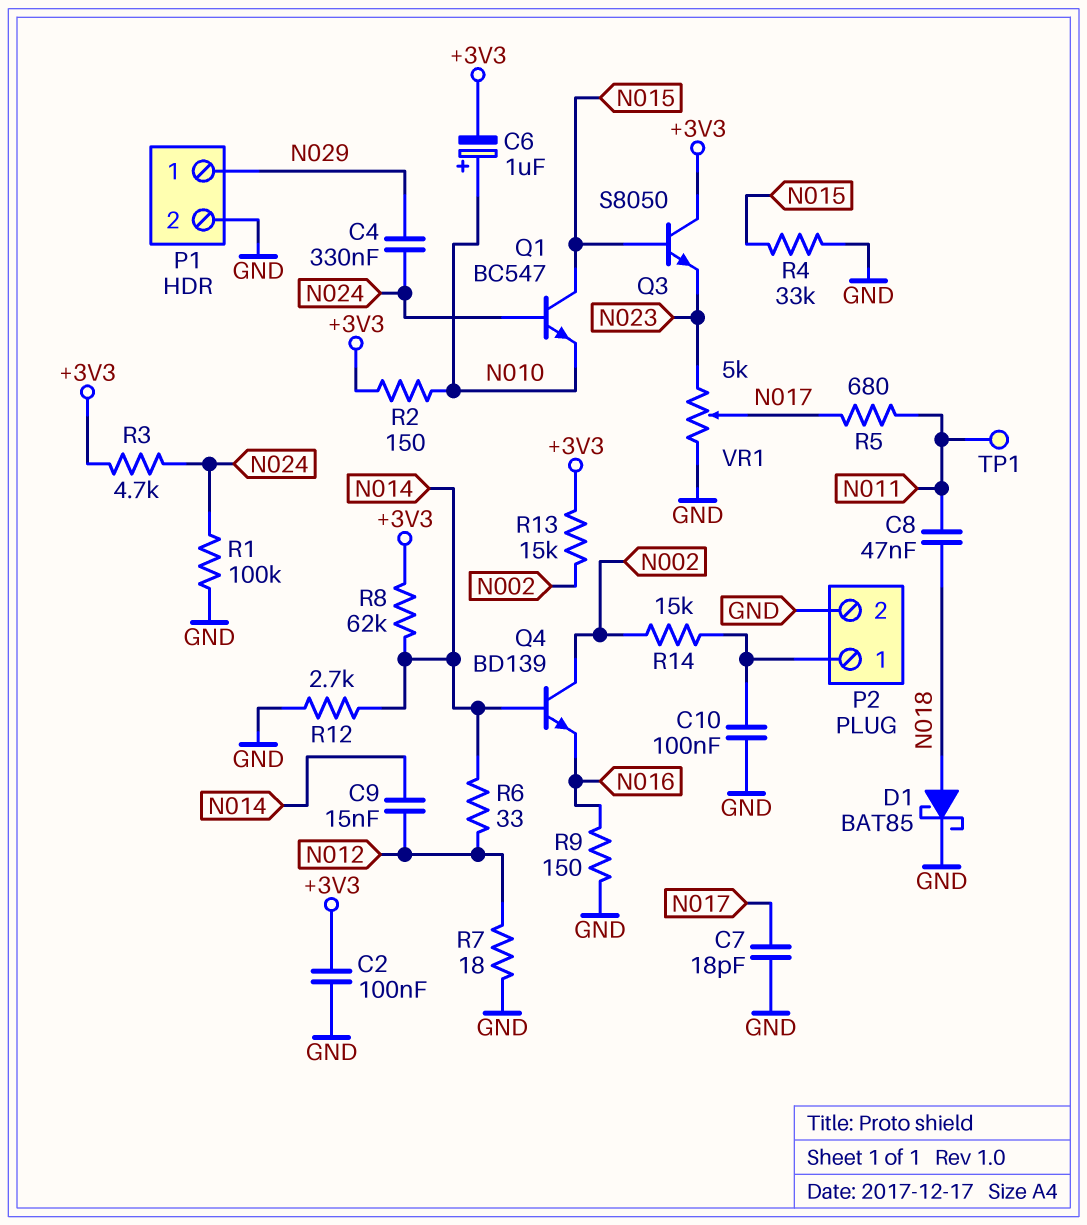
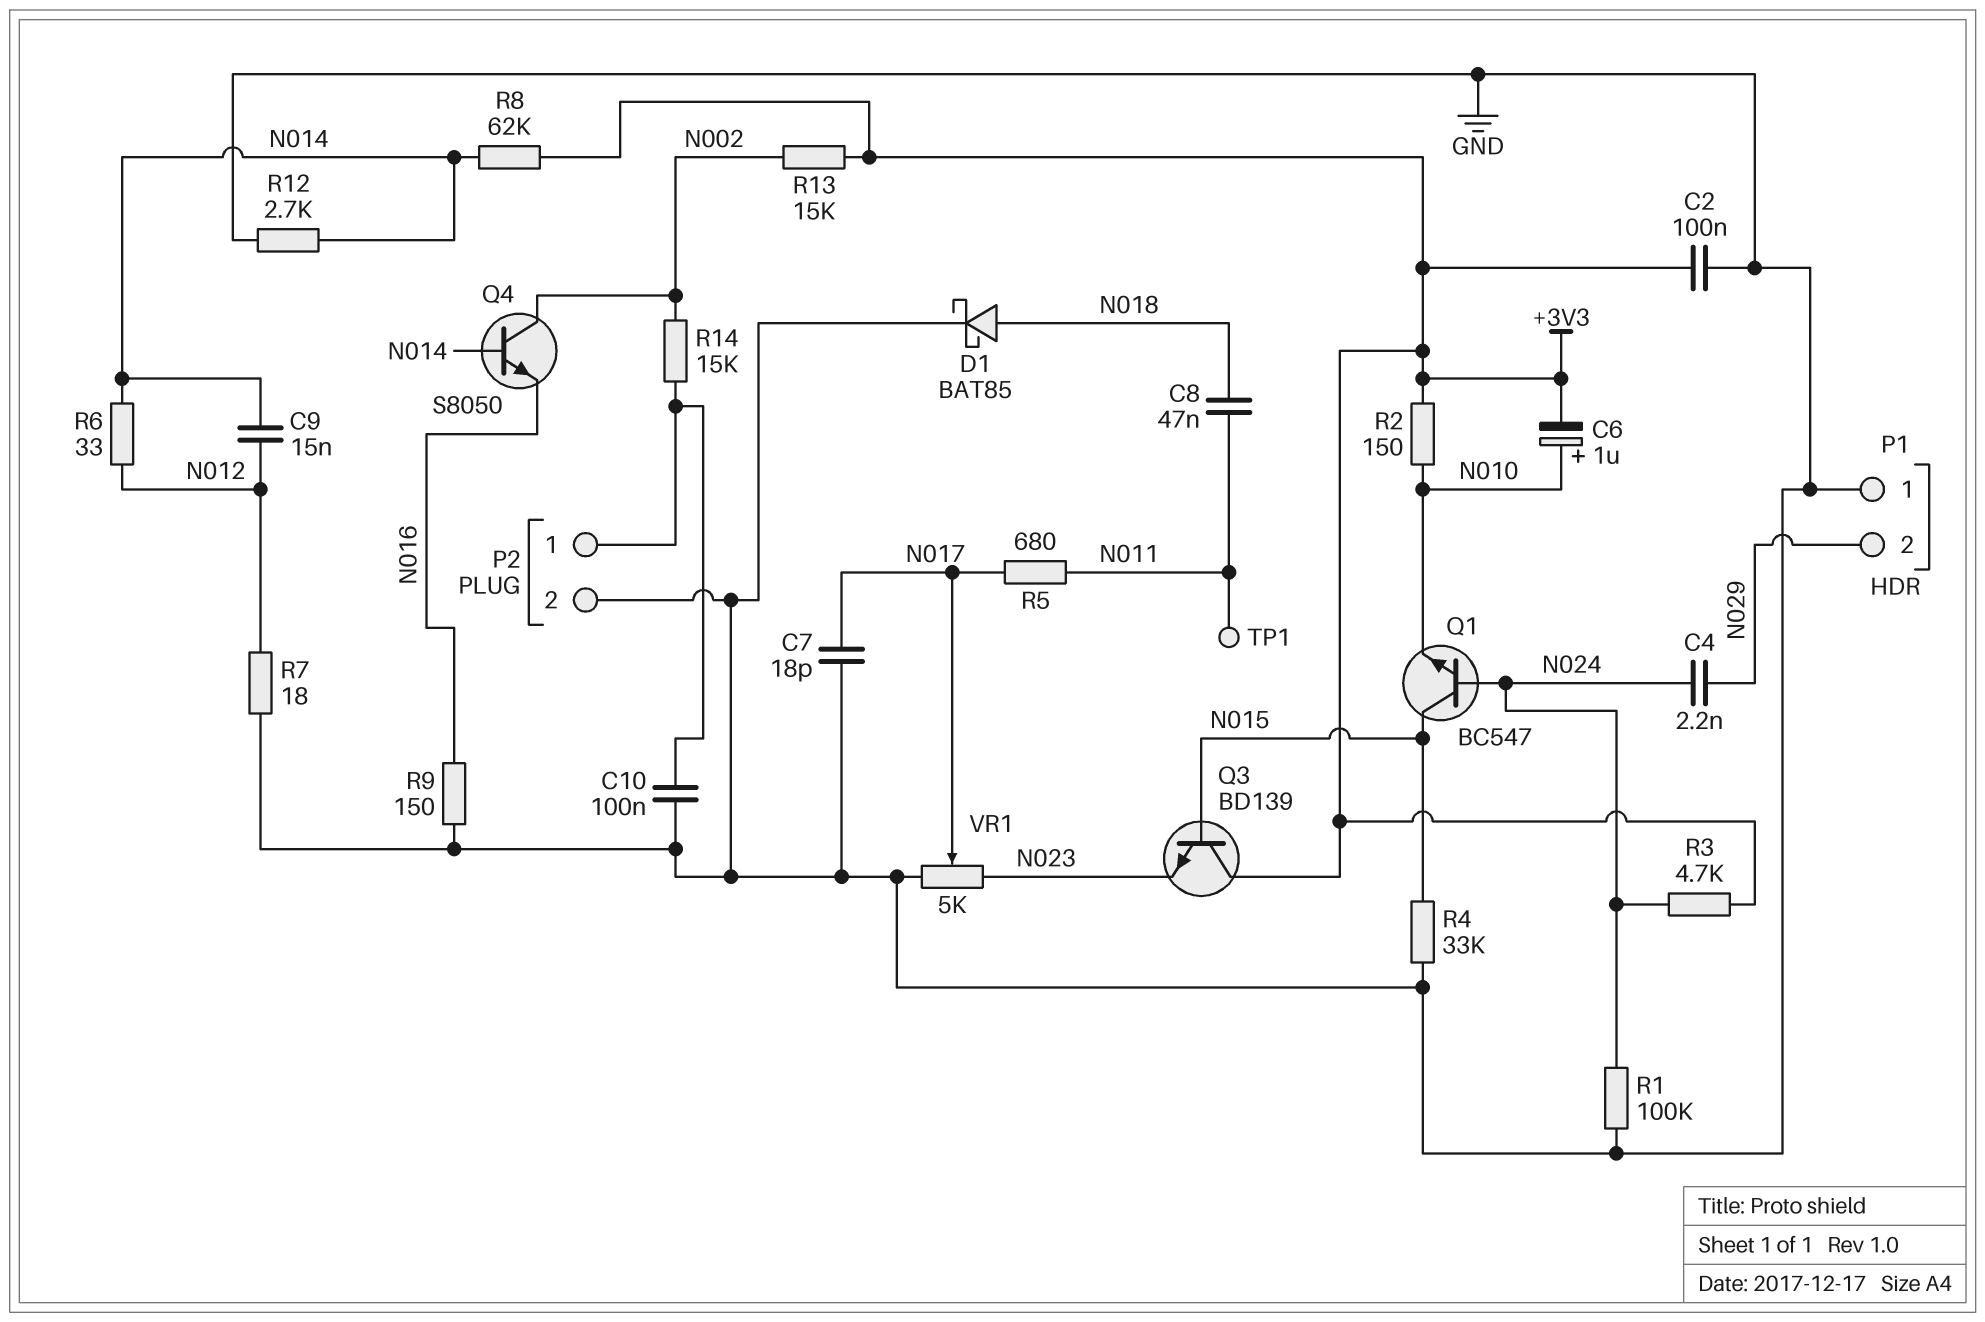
C4: 330nF (N024, N029) -> 2.2nF (N024, N029)
P1 pin 1: N029 -> GND
P1 pin 2: GND -> N029
Q3: NPN S8050 (B N015, C +3V3, E N023) -> NPN BD139 (B N015, C +3V3, E N023)
Q4: NPN BD139 (B N014, C N002, E N016) -> NPN S8050 (B N014, C N002, E N016)

